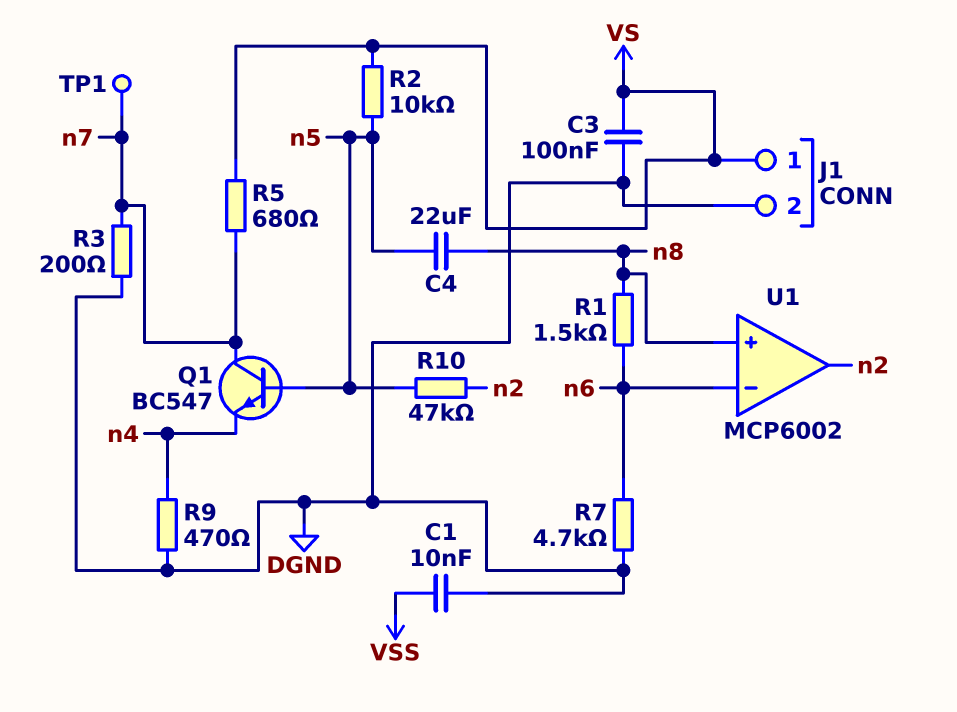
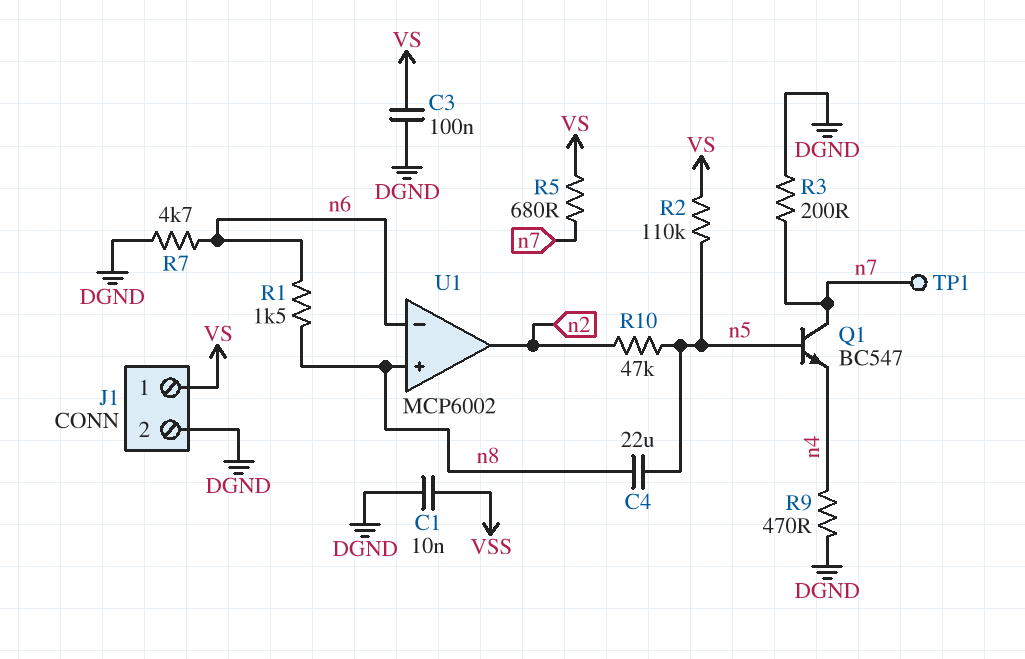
R2: 10k (VS, n5) -> 110k (VS, n5)

